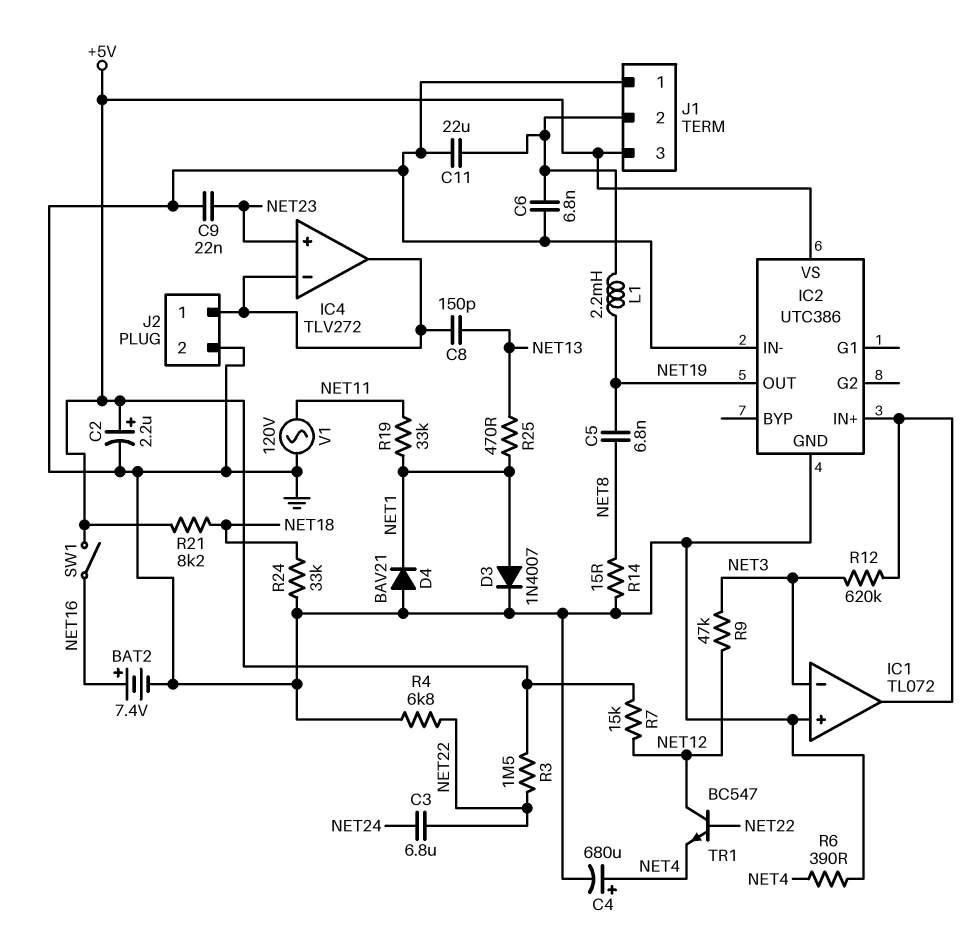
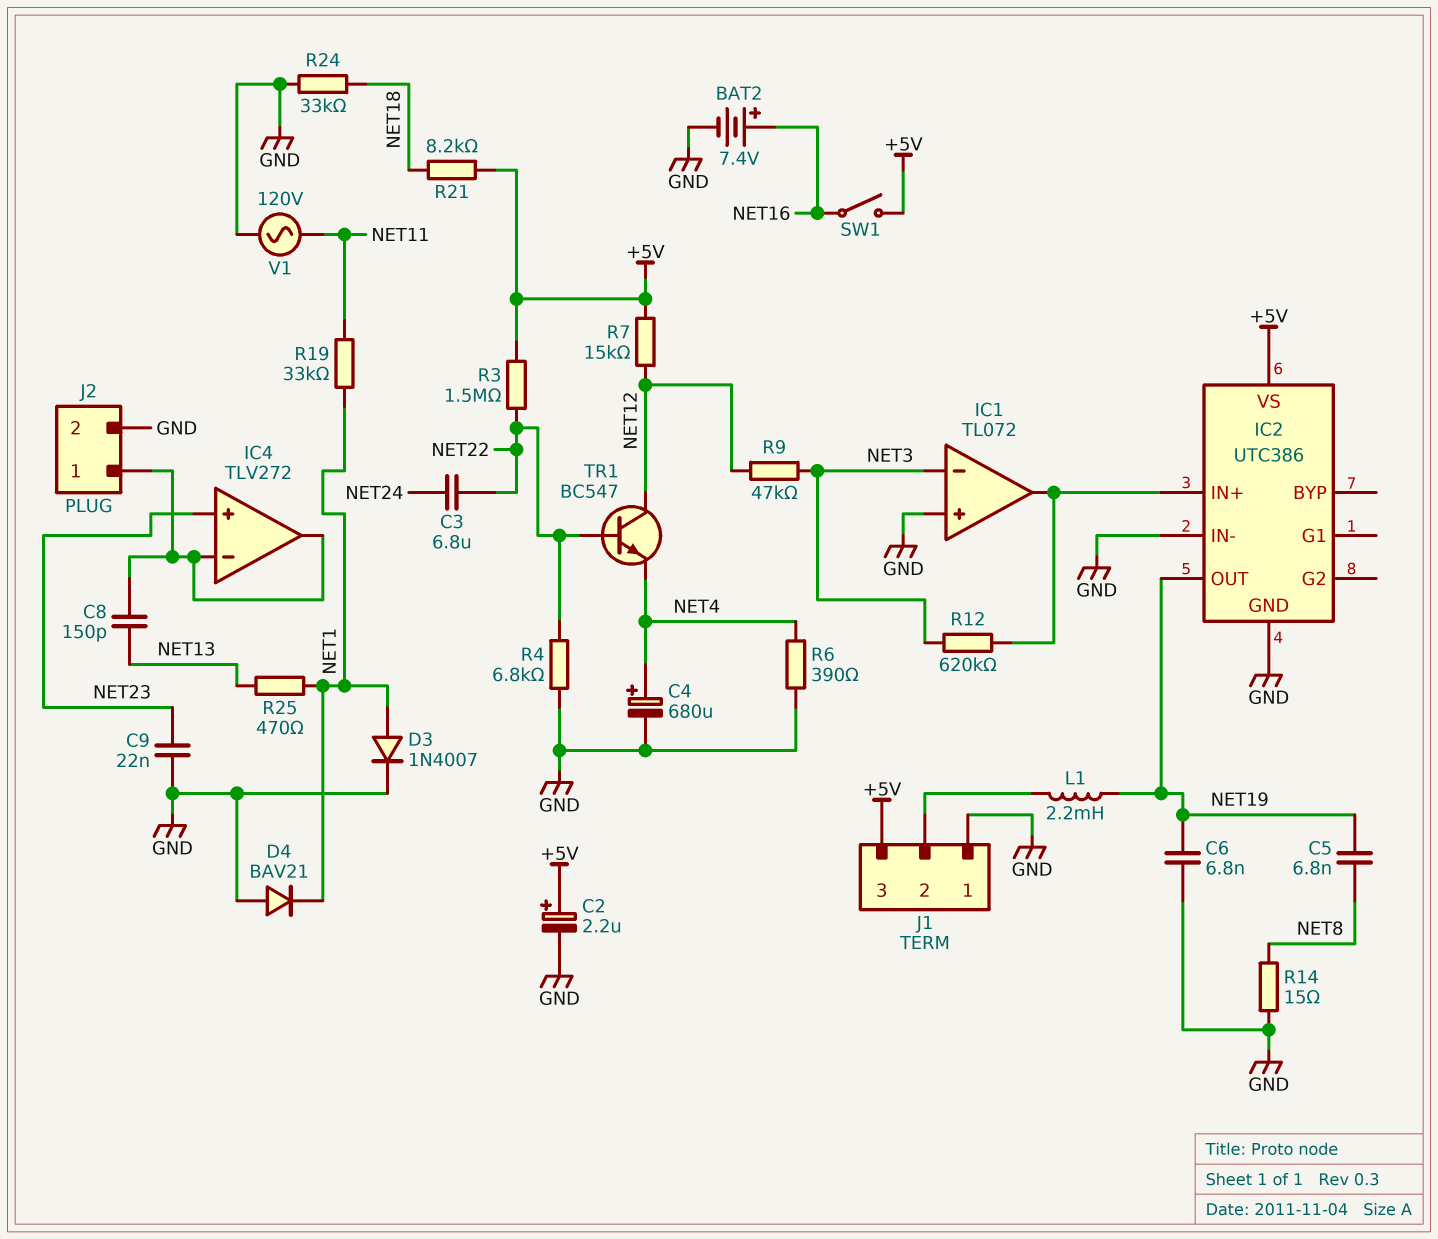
C6: 6.8nF (GND, J1/2) -> 6.8nF (GND, NET19)
C11: 22uF (GND, J1/2) -> none

